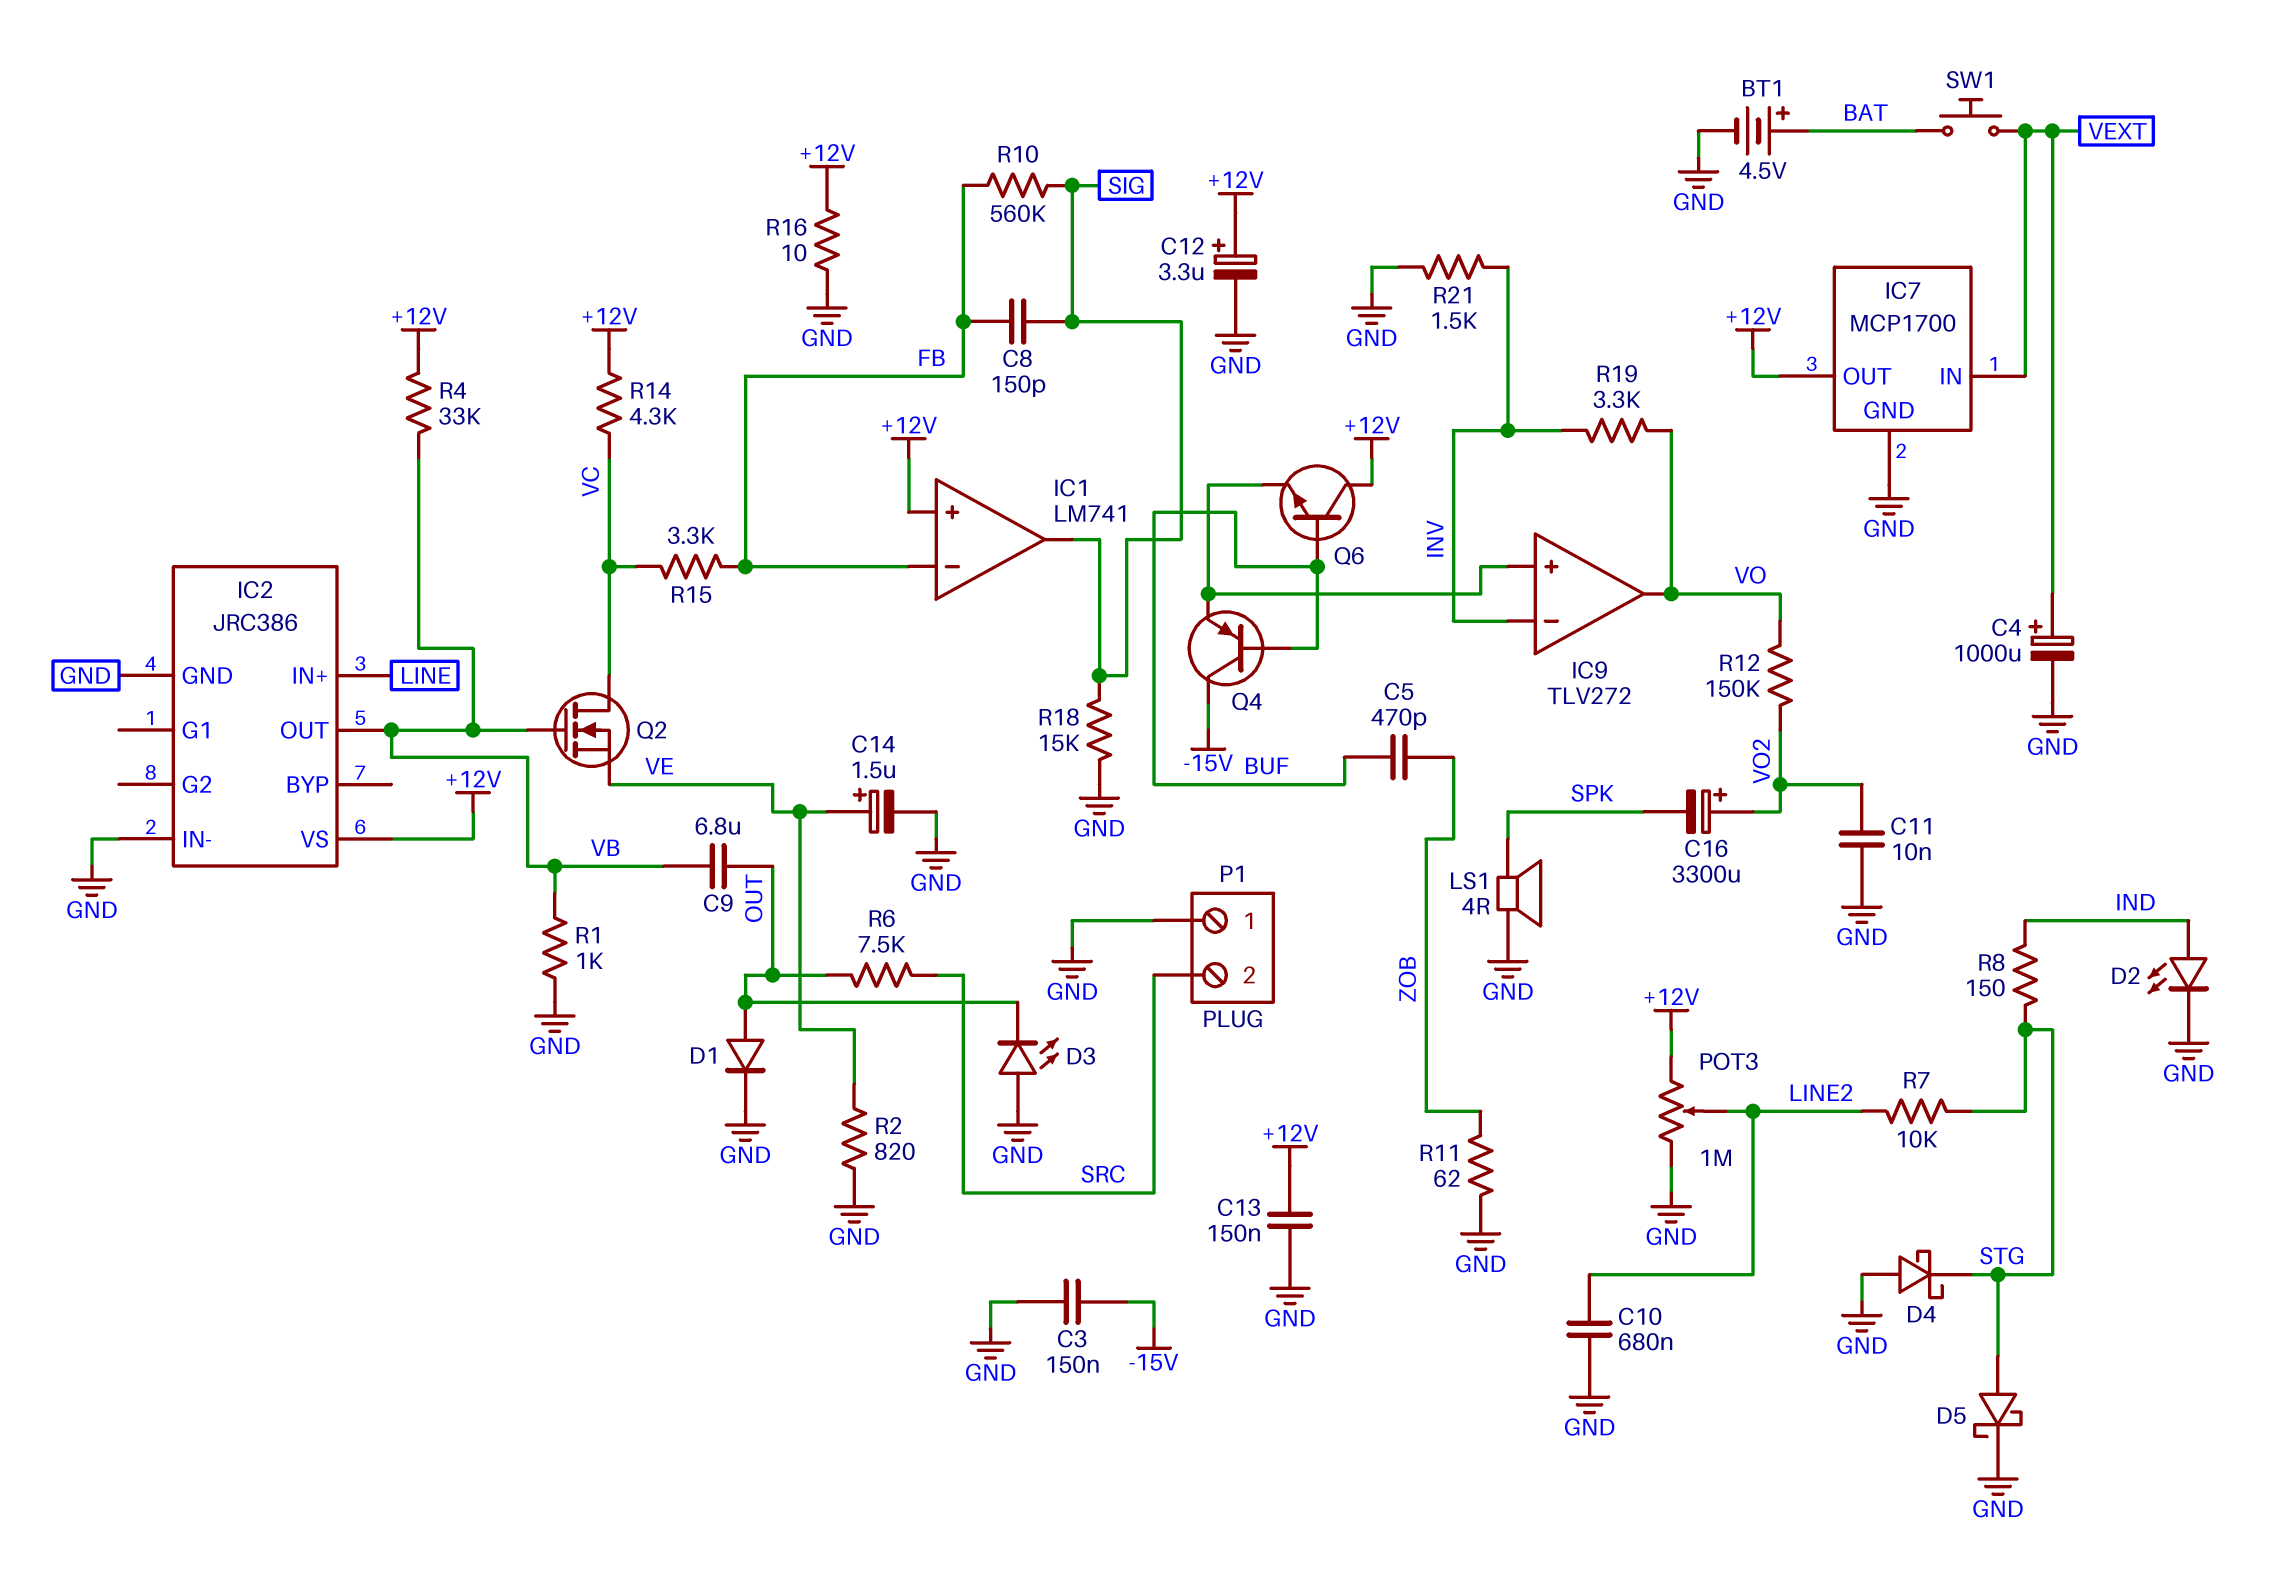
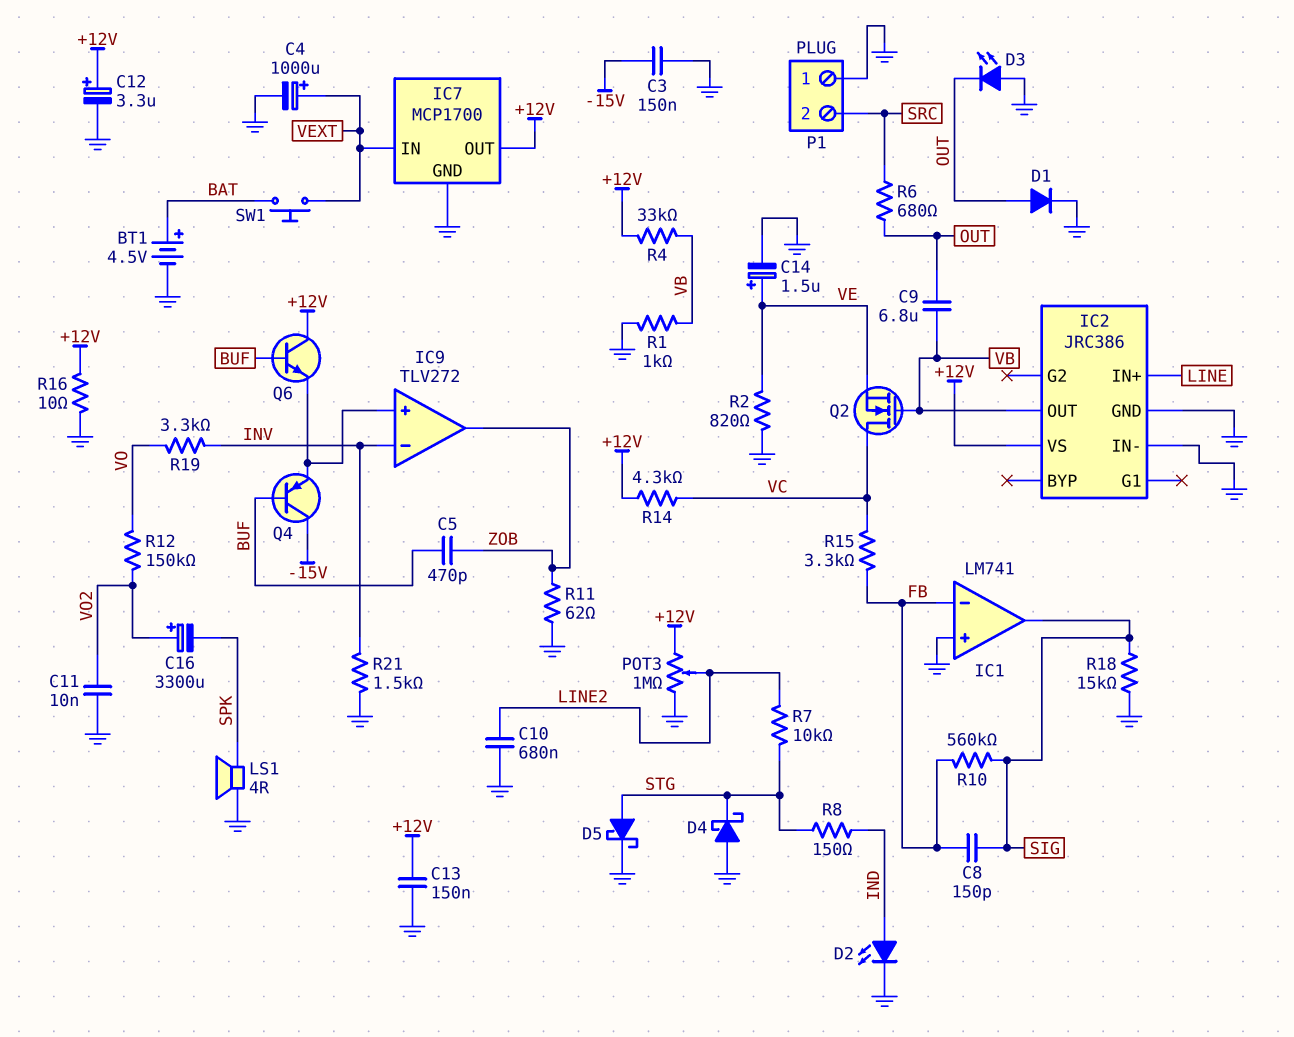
IC1 pin in+: +12V -> GND
IC9 pin out: VO -> ZOB
R6: 7.5k (OUT, SRC) -> 680 (OUT, SRC)

